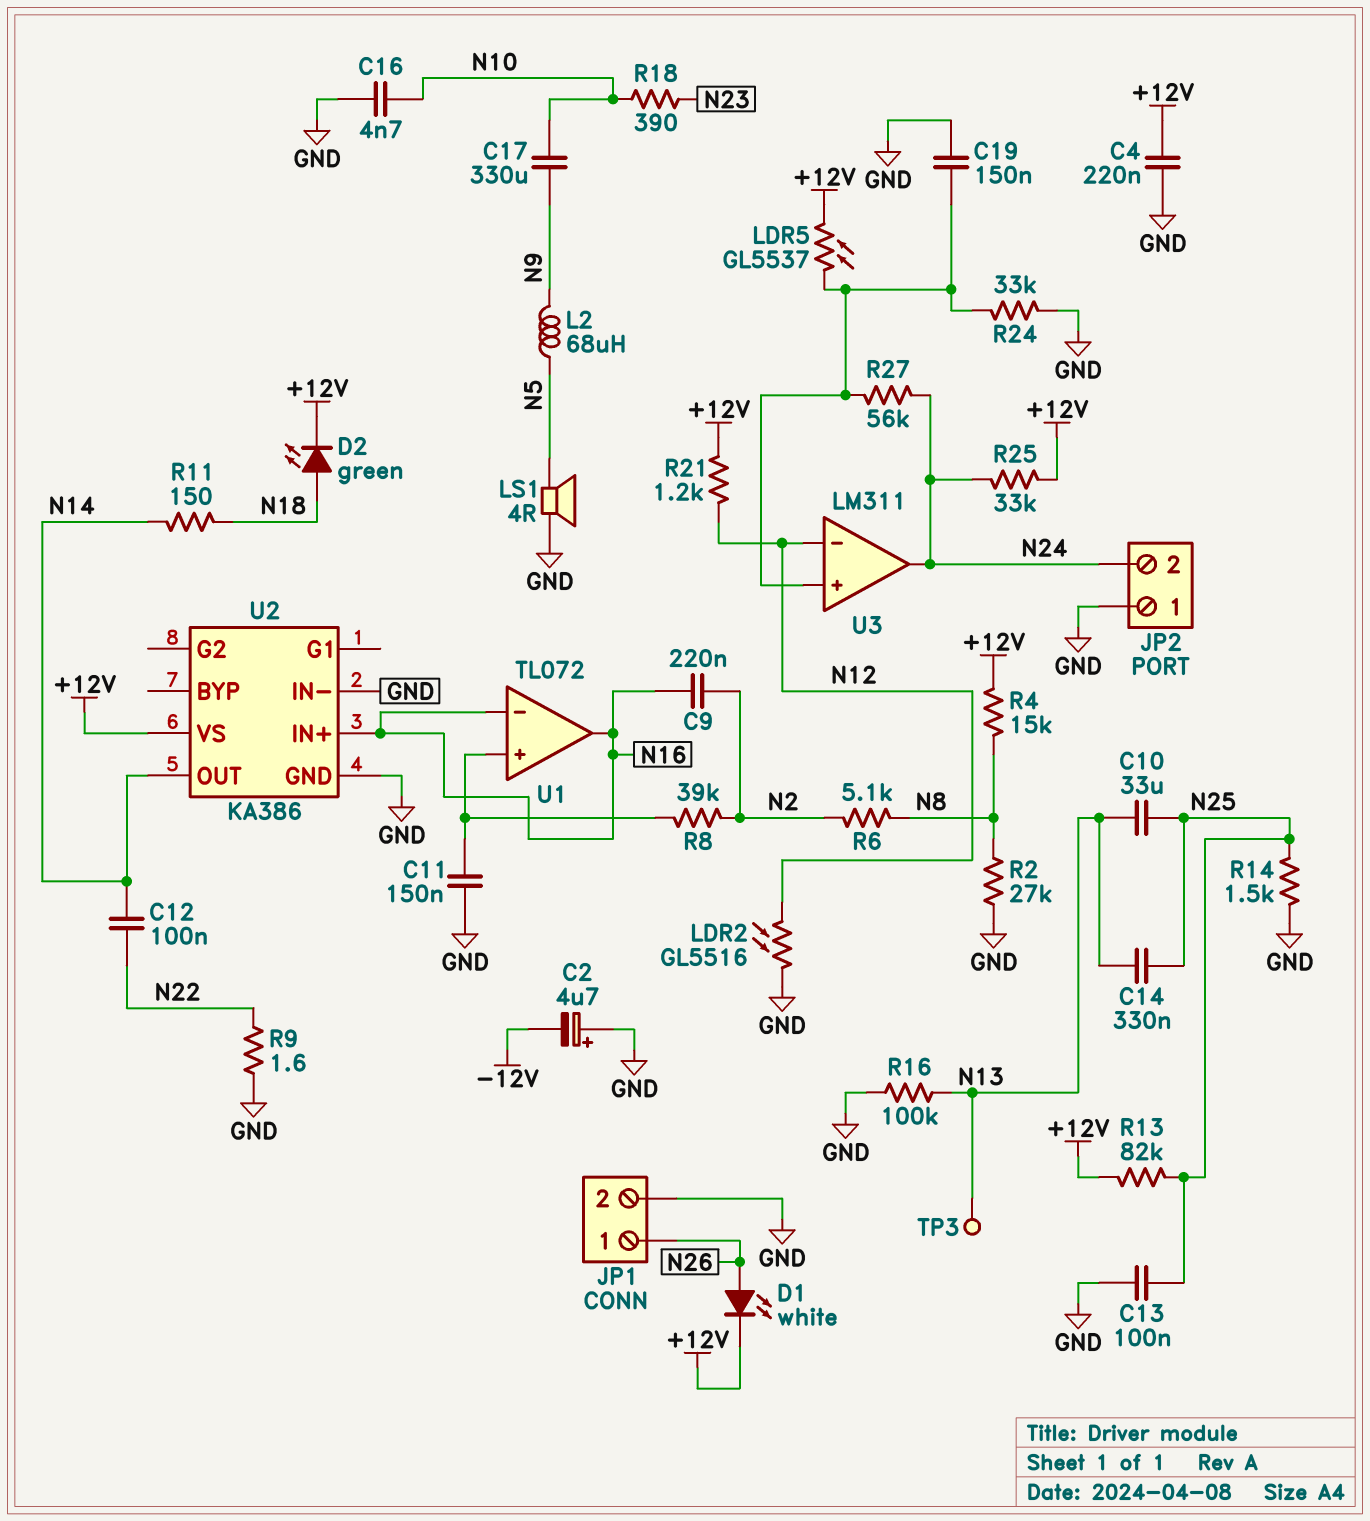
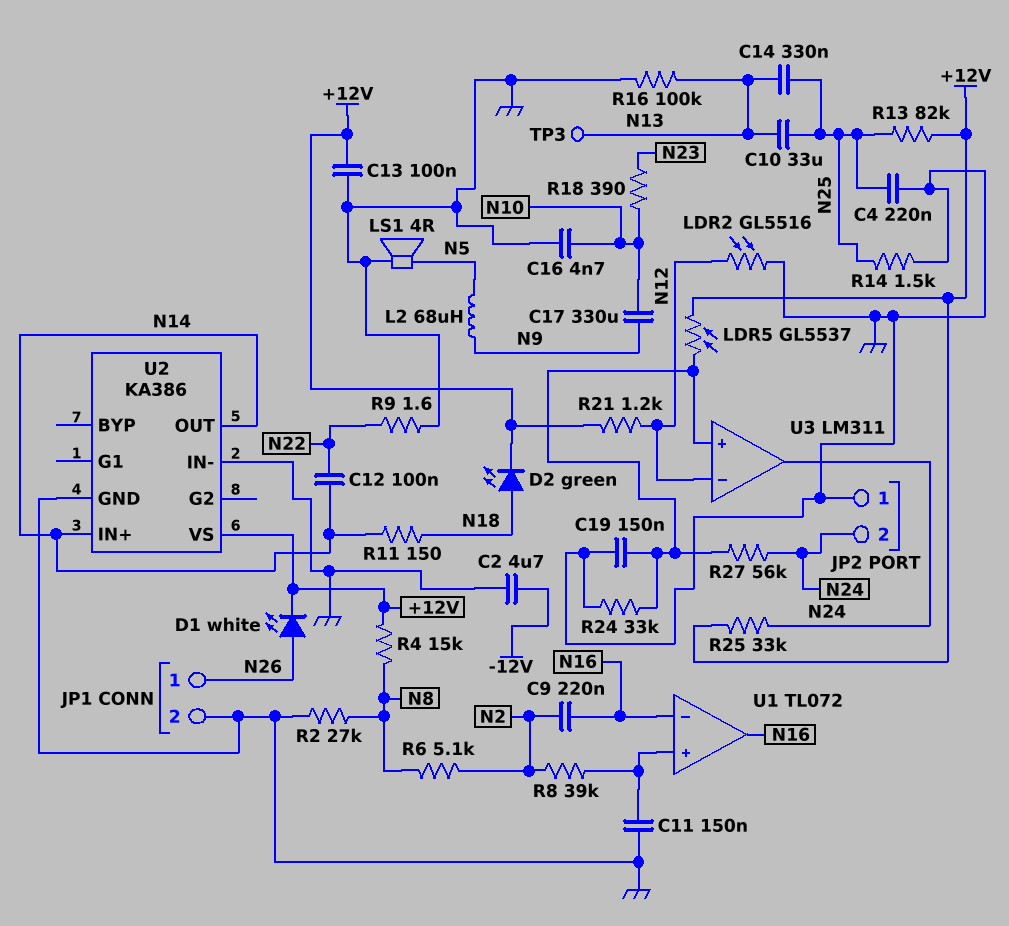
C2: 4.7uF (plus GND, minus -12V) -> 4.7uF (-12V, GND)
C4: 220nF (+12V, GND) -> 220nF (GND, N25)
C13: 100nF (GND, N25) -> 100nF (+12V, GND)
U2 pin IN+: N16 -> N14

